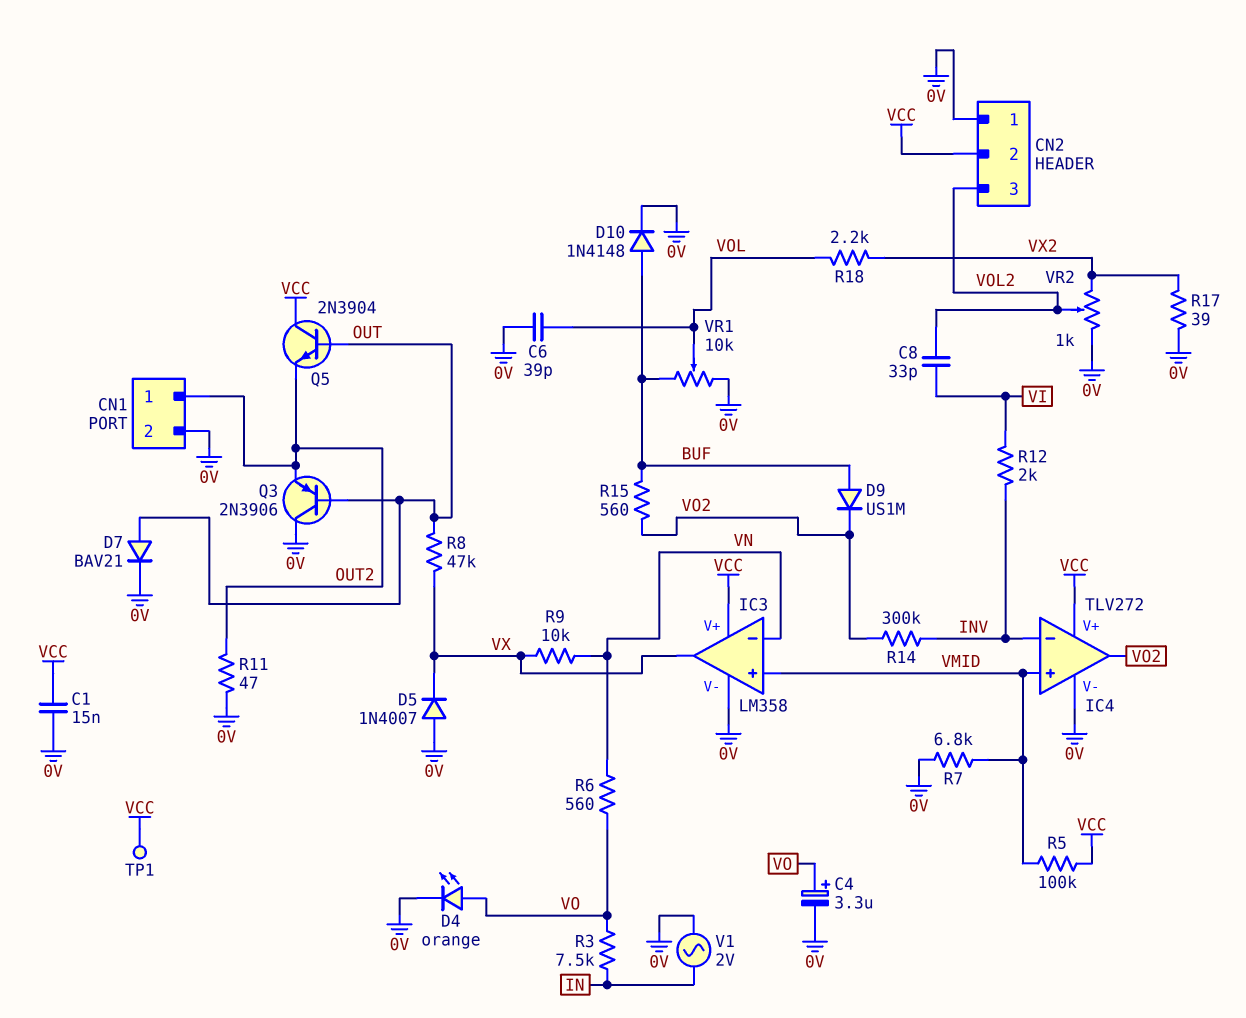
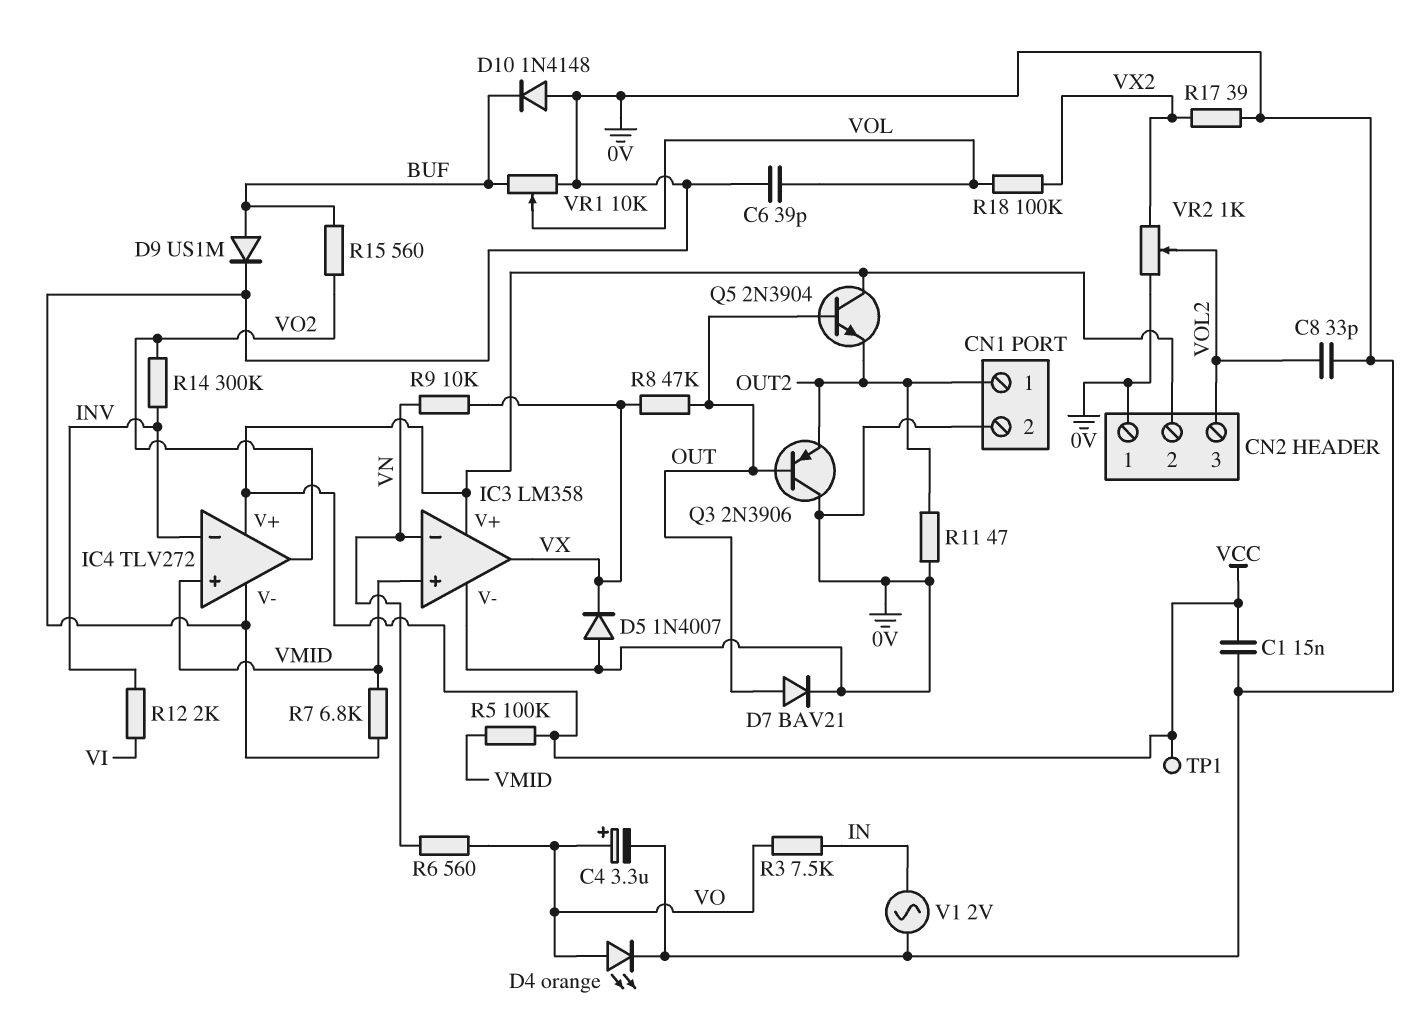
C8: 33pF (VI, VOL2) -> 33pF (0V, VOL2)
D9: diode US1M (A BUF, K VO2) -> diode US1M (A BUF, K 0V)
D10: diode 1N4148 (A BUF, K 0V) -> diode 1N4148 (A 0V, K BUF)
R18: 2.2k (VOL, VX2) -> 100k (VOL, VX2)

